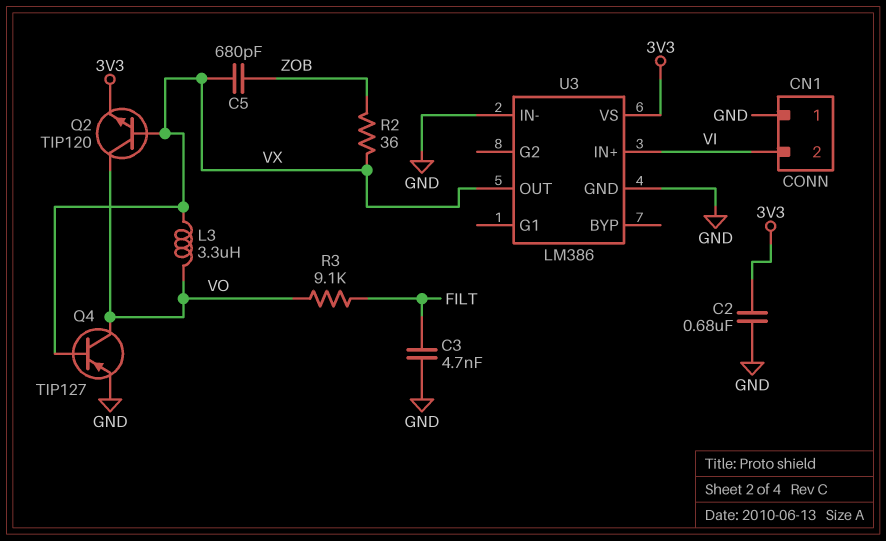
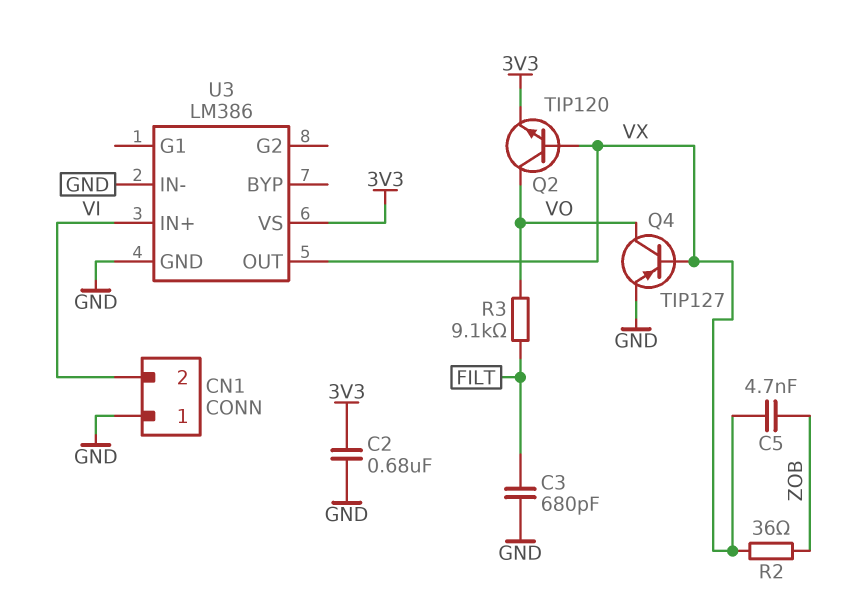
C3: 4.7nF (FILT, GND) -> 680pF (FILT, GND)
C5: 680pF (VX, ZOB) -> 4.7nF (VX, ZOB)
L3: 3.3uH (VO, VX) -> none

